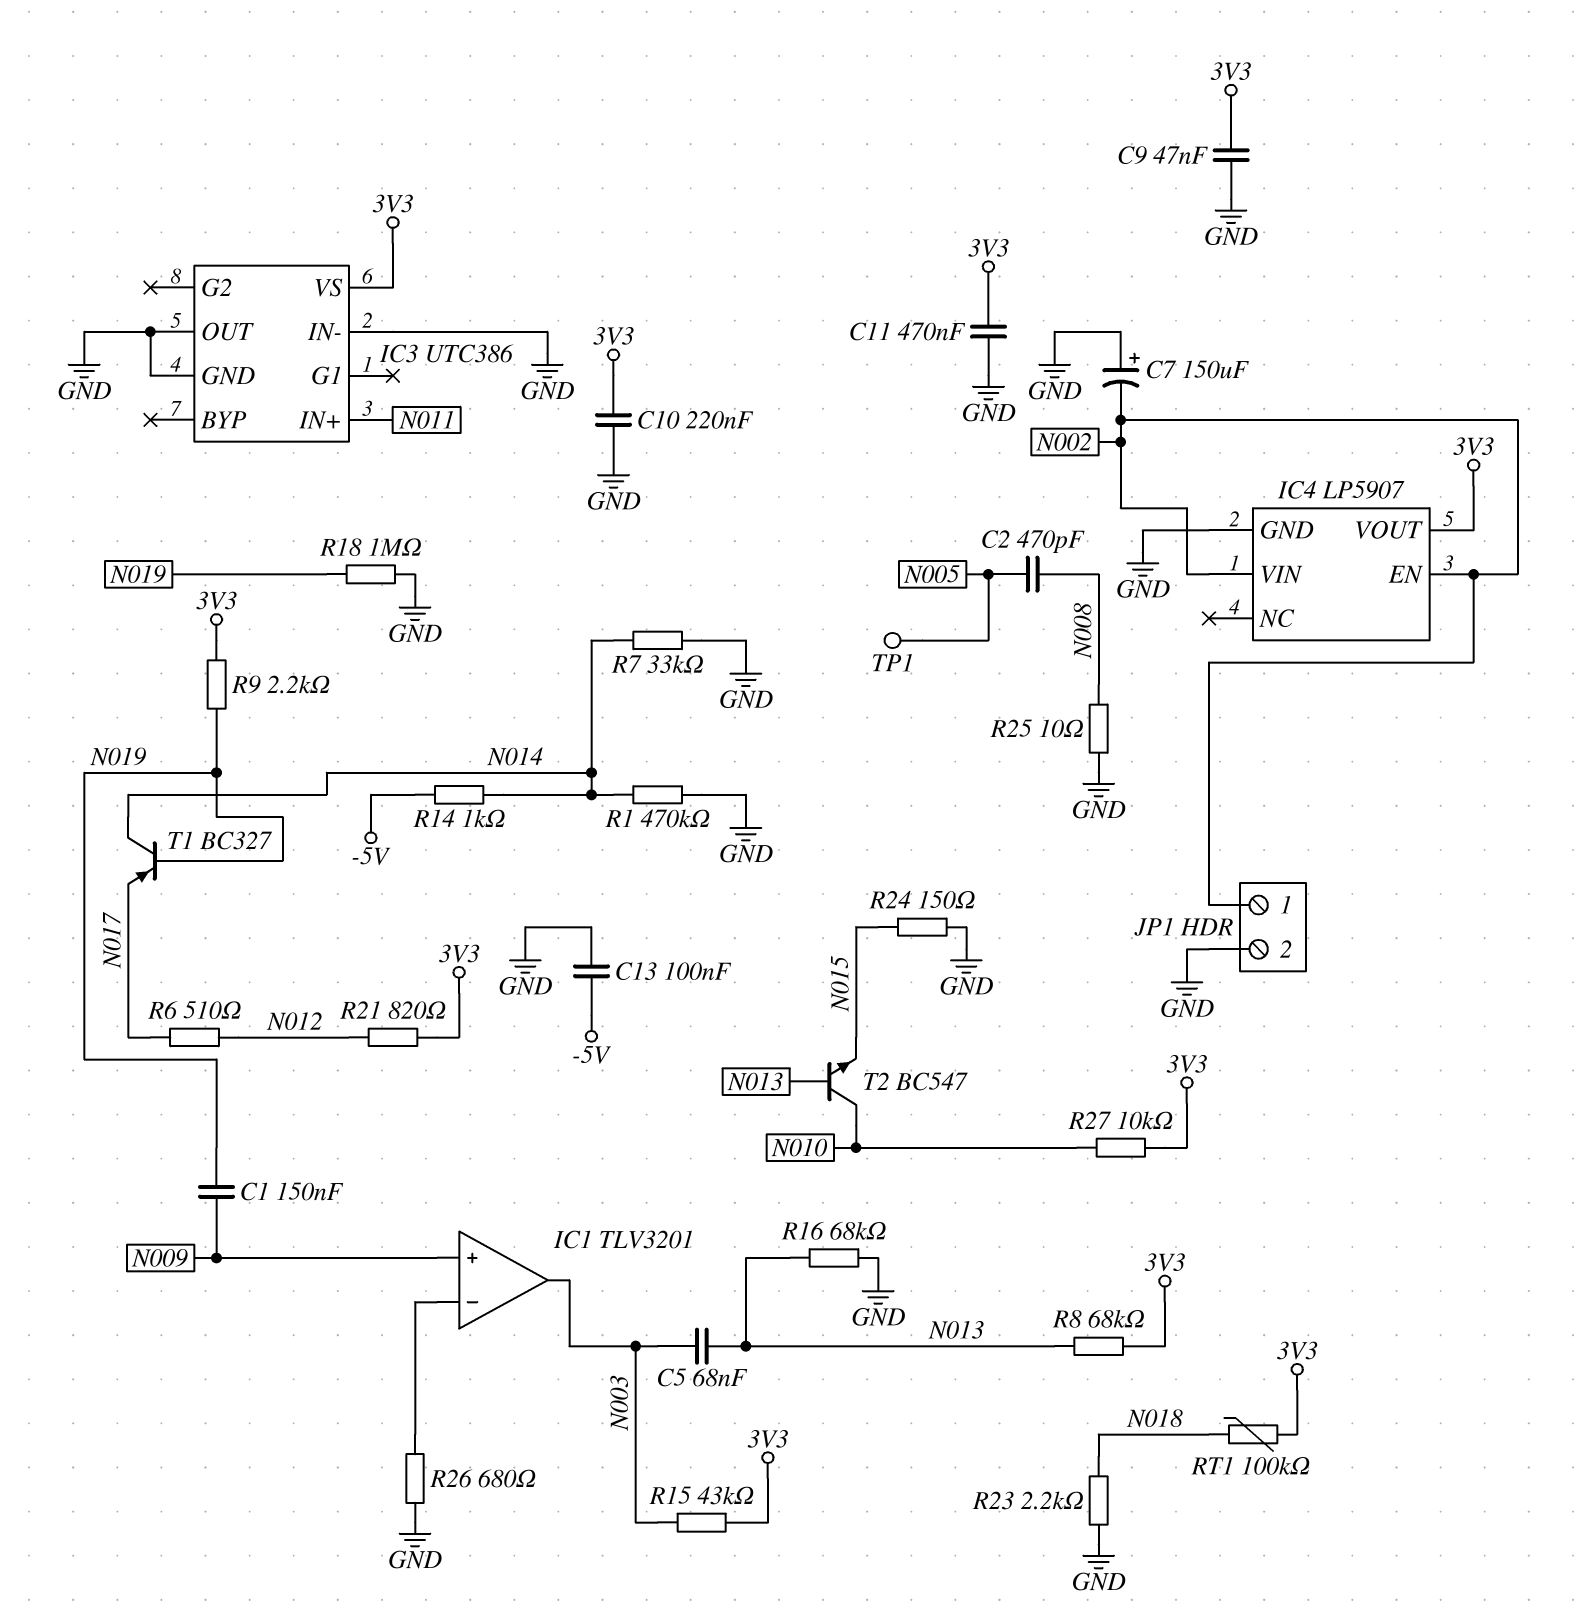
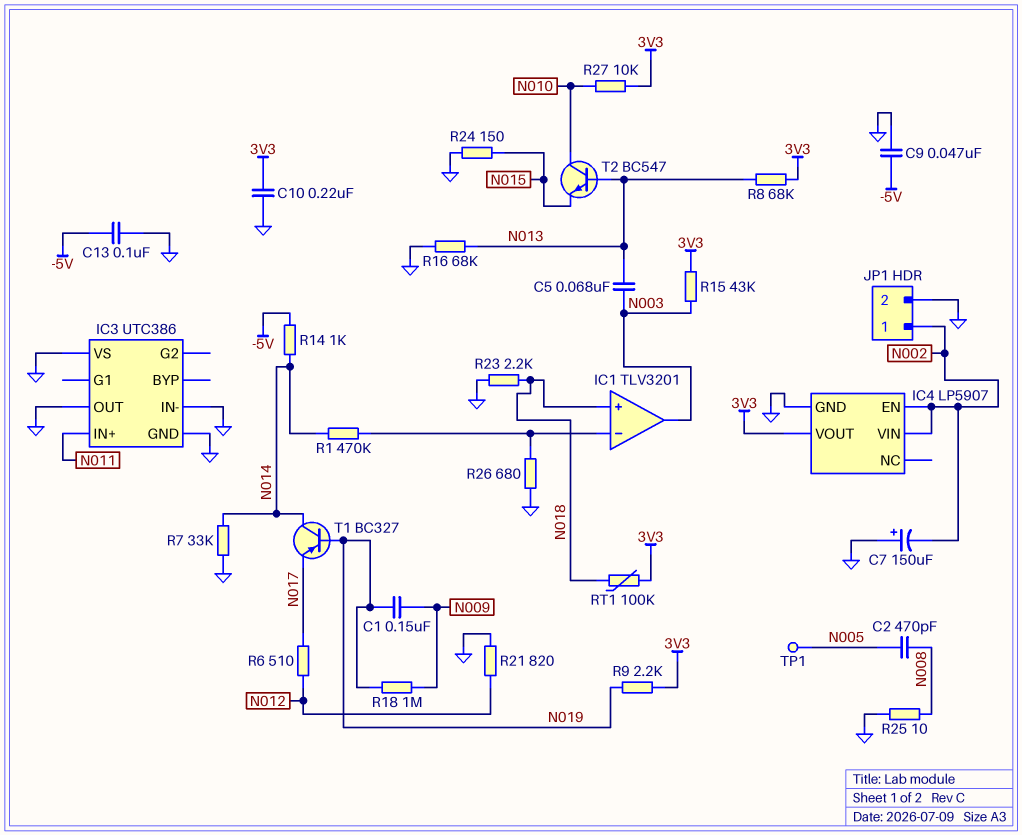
C9: 47nF (3V3, GND) -> 47nF (-5V, GND)
C11: 470nF (3V3, GND) -> none
IC1 pin in+: N009 -> N018
IC3 pin VS: 3V3 -> GND
R1: 470k (GND, N014) -> 470k (IC1/in-, N014)
R18: 1M (GND, N019) -> 1M (N009, N019)
R21: 820 (3V3, N012) -> 820 (GND, N012)

